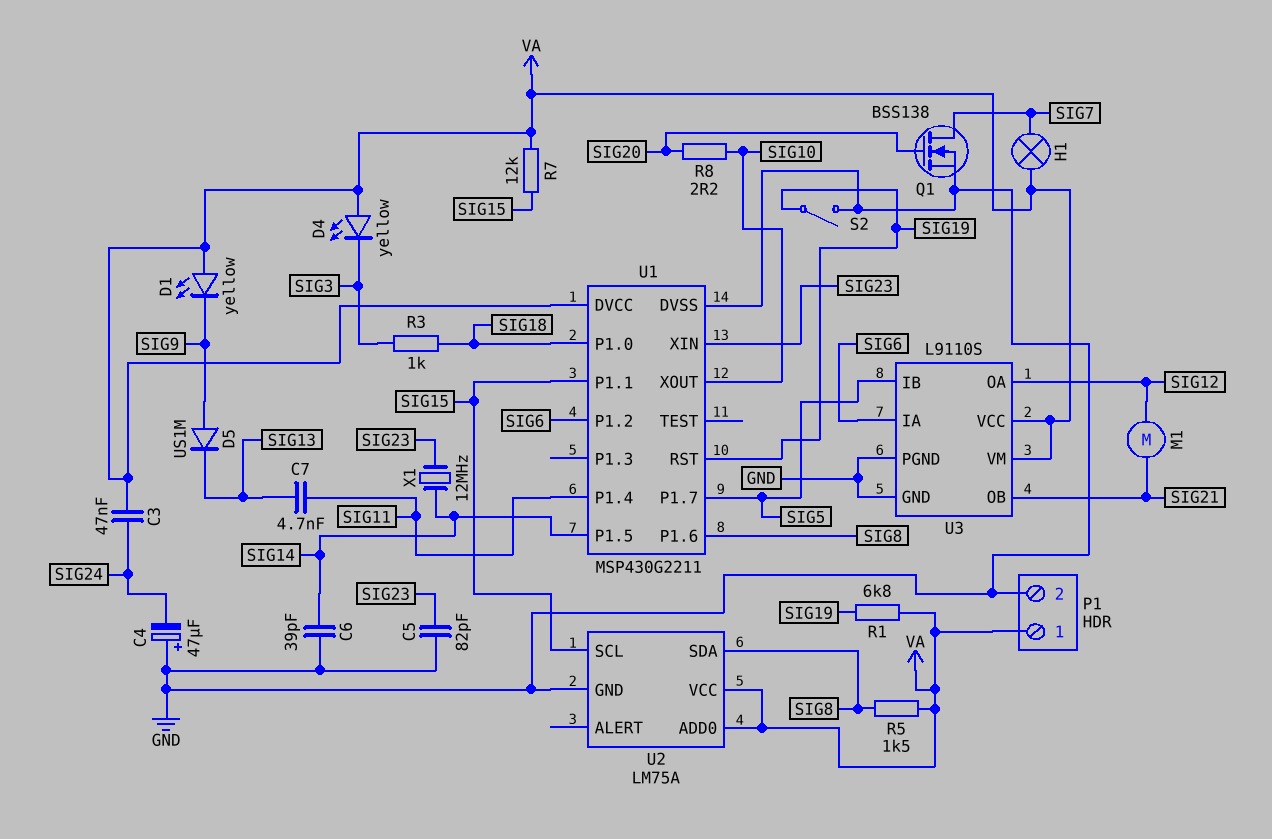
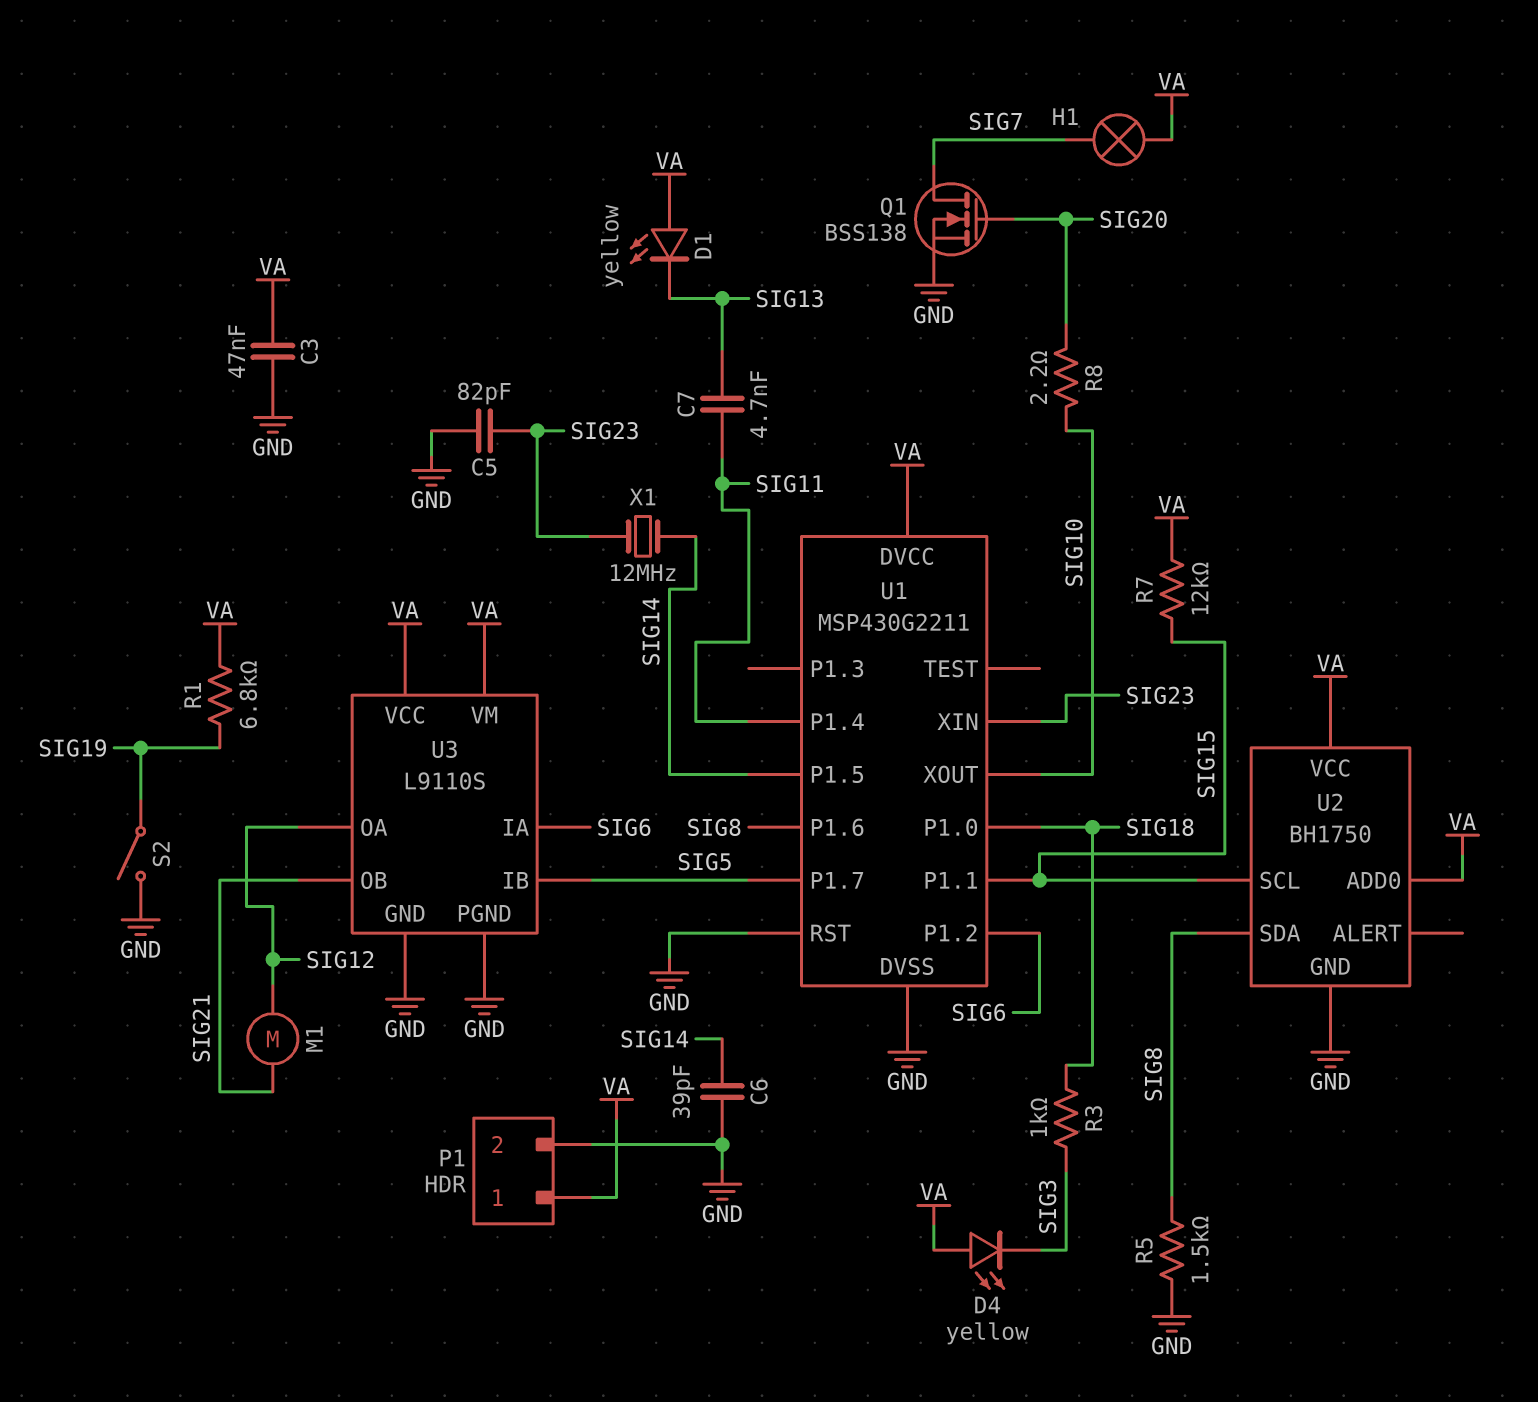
C3: 47nF (SIG24, VA) -> 47nF (GND, VA)
C4: 47uF (plus GND, minus SIG24) -> none
D1: LED yellow (A VA, K SIG9) -> LED yellow (A VA, K SIG13)
D5: diode US1M (A SIG9, K SIG13) -> none
R5: 1.5k (SIG8, VA) -> 1.5k (GND, SIG8)
U1 pin RST: SIG19 -> GND
U2: LM75A -> BH1750

